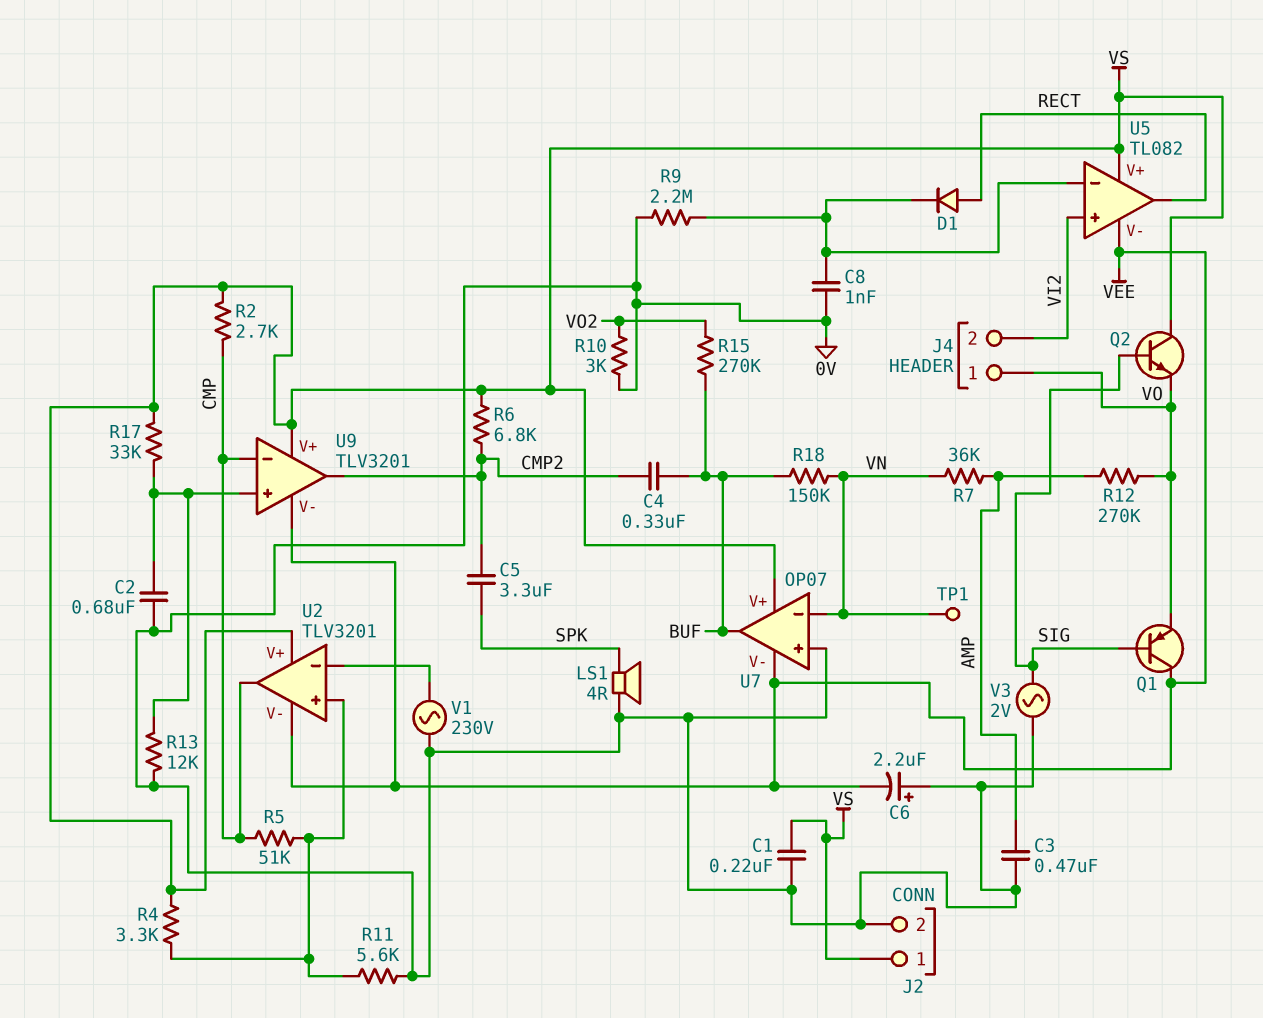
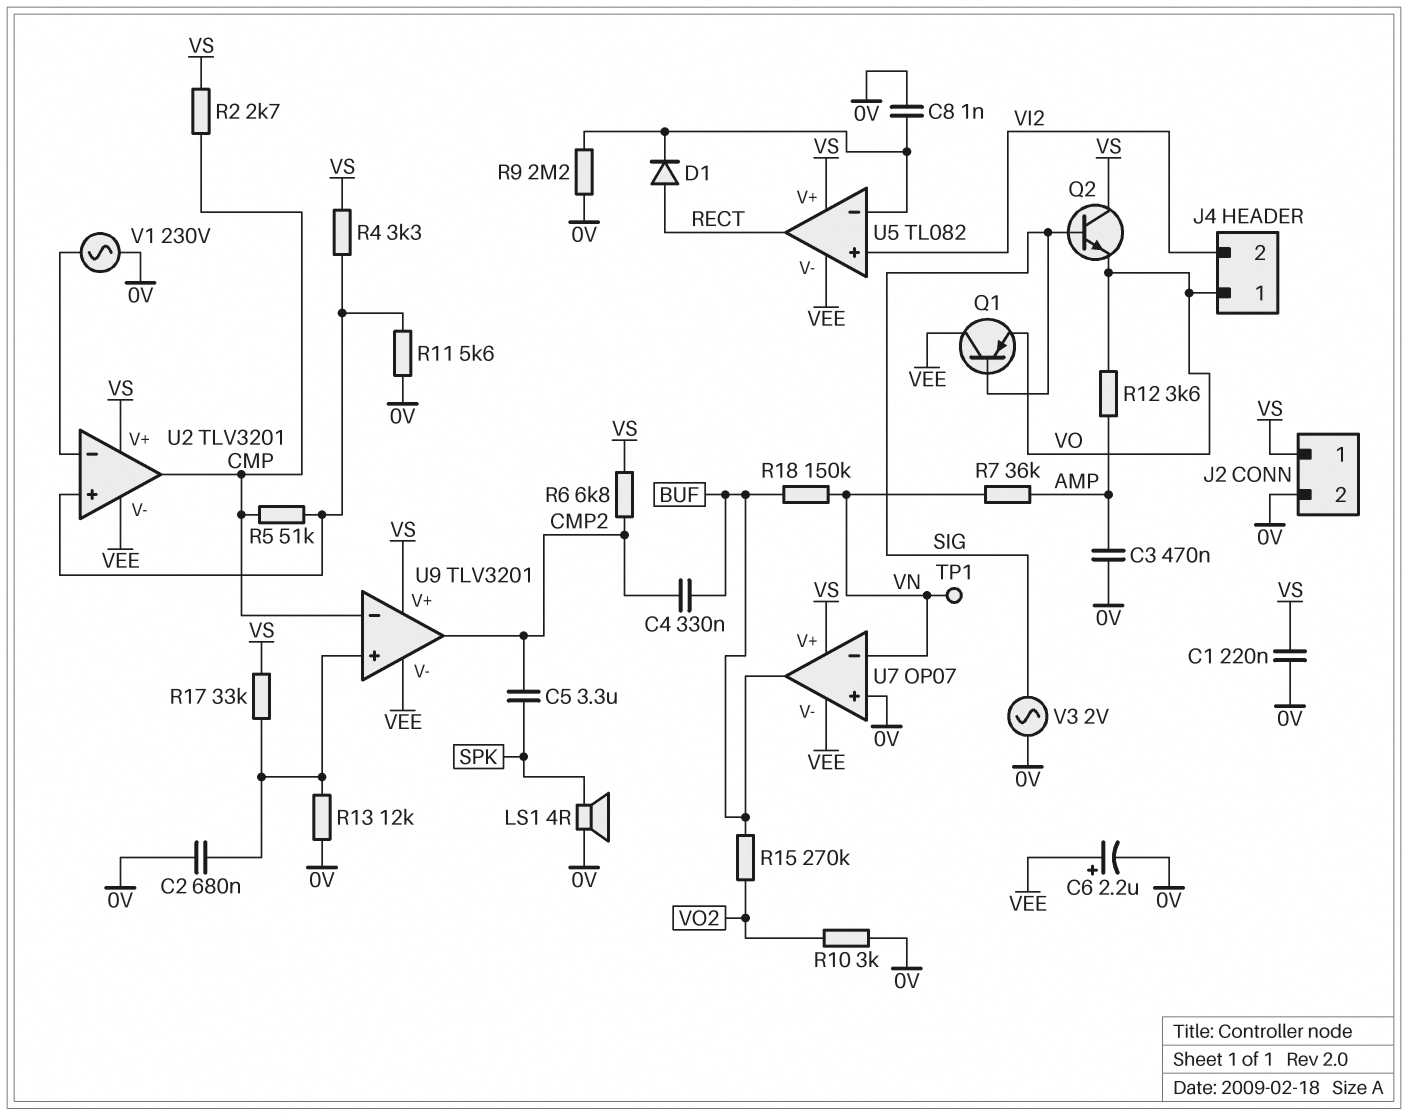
C6: 2.2uF (plus 0V, minus VEE) -> 2.2uF (plus VEE, minus 0V)
R12: 270k (AMP, VO) -> 3.6k (AMP, VO)

